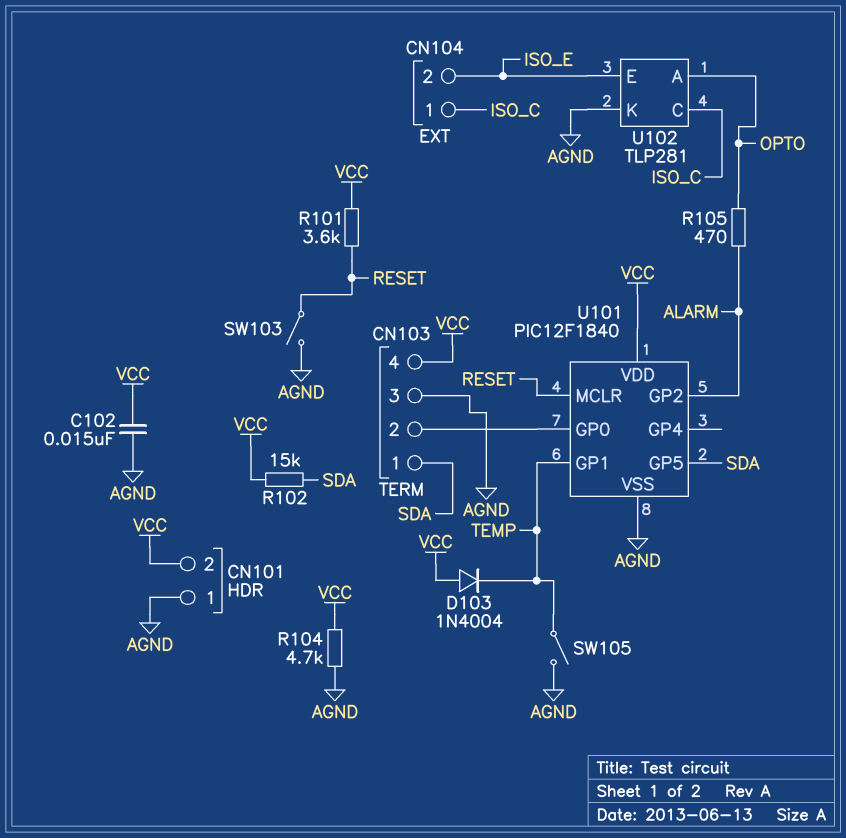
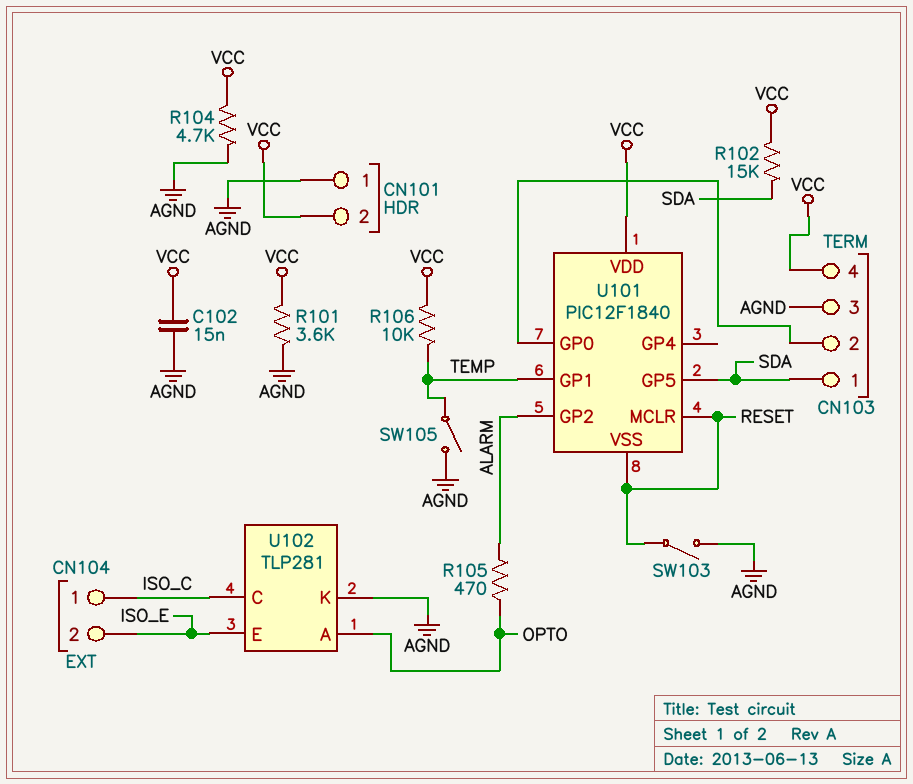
D103: diode 1N4004 (A VCC, K TEMP) -> none
R101: 3.6k (RESET, VCC) -> 3.6k (AGND, VCC)
R106: none -> 10k (TEMP, VCC)
U101 pin VSS: AGND -> RESET

